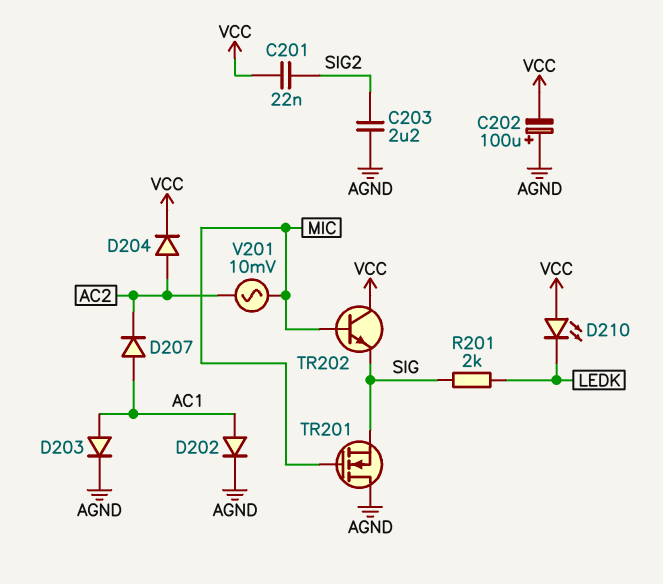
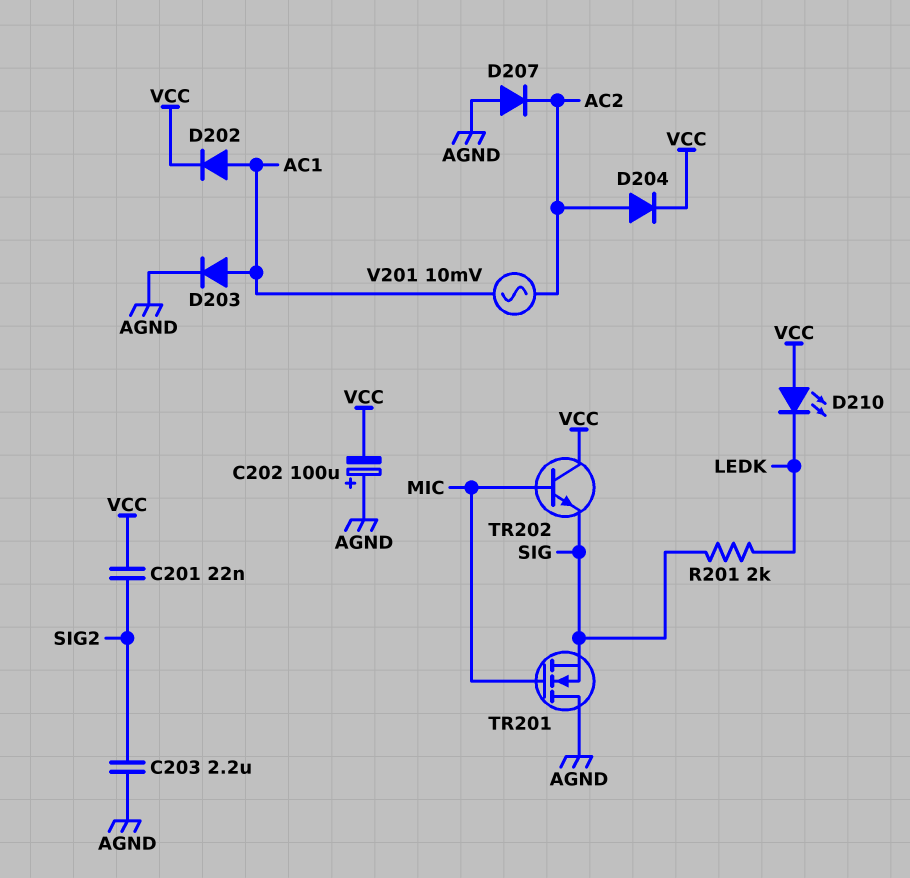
D202: diode (A AC1, K AGND) -> diode (A AC1, K VCC)
D207: diode (A AC1, K AC2) -> diode (A AGND, K AC2)
V201: AC 10mV (AC2, MIC) -> AC 10mV (AC1, AC2)

